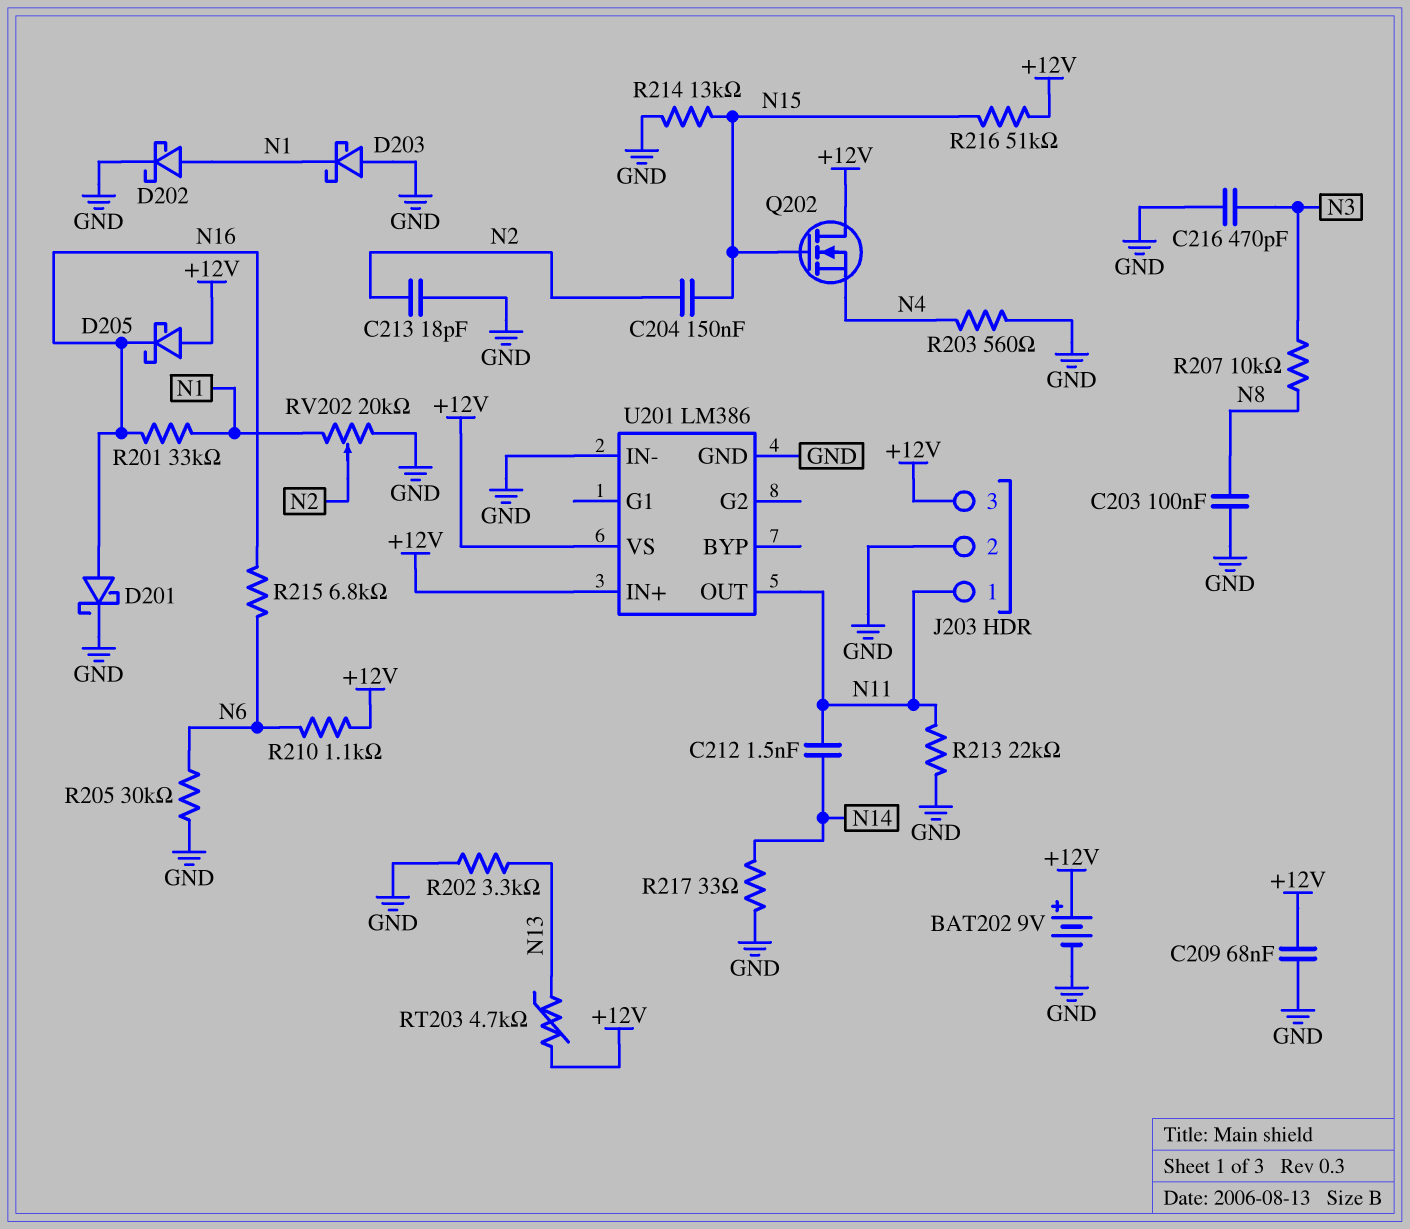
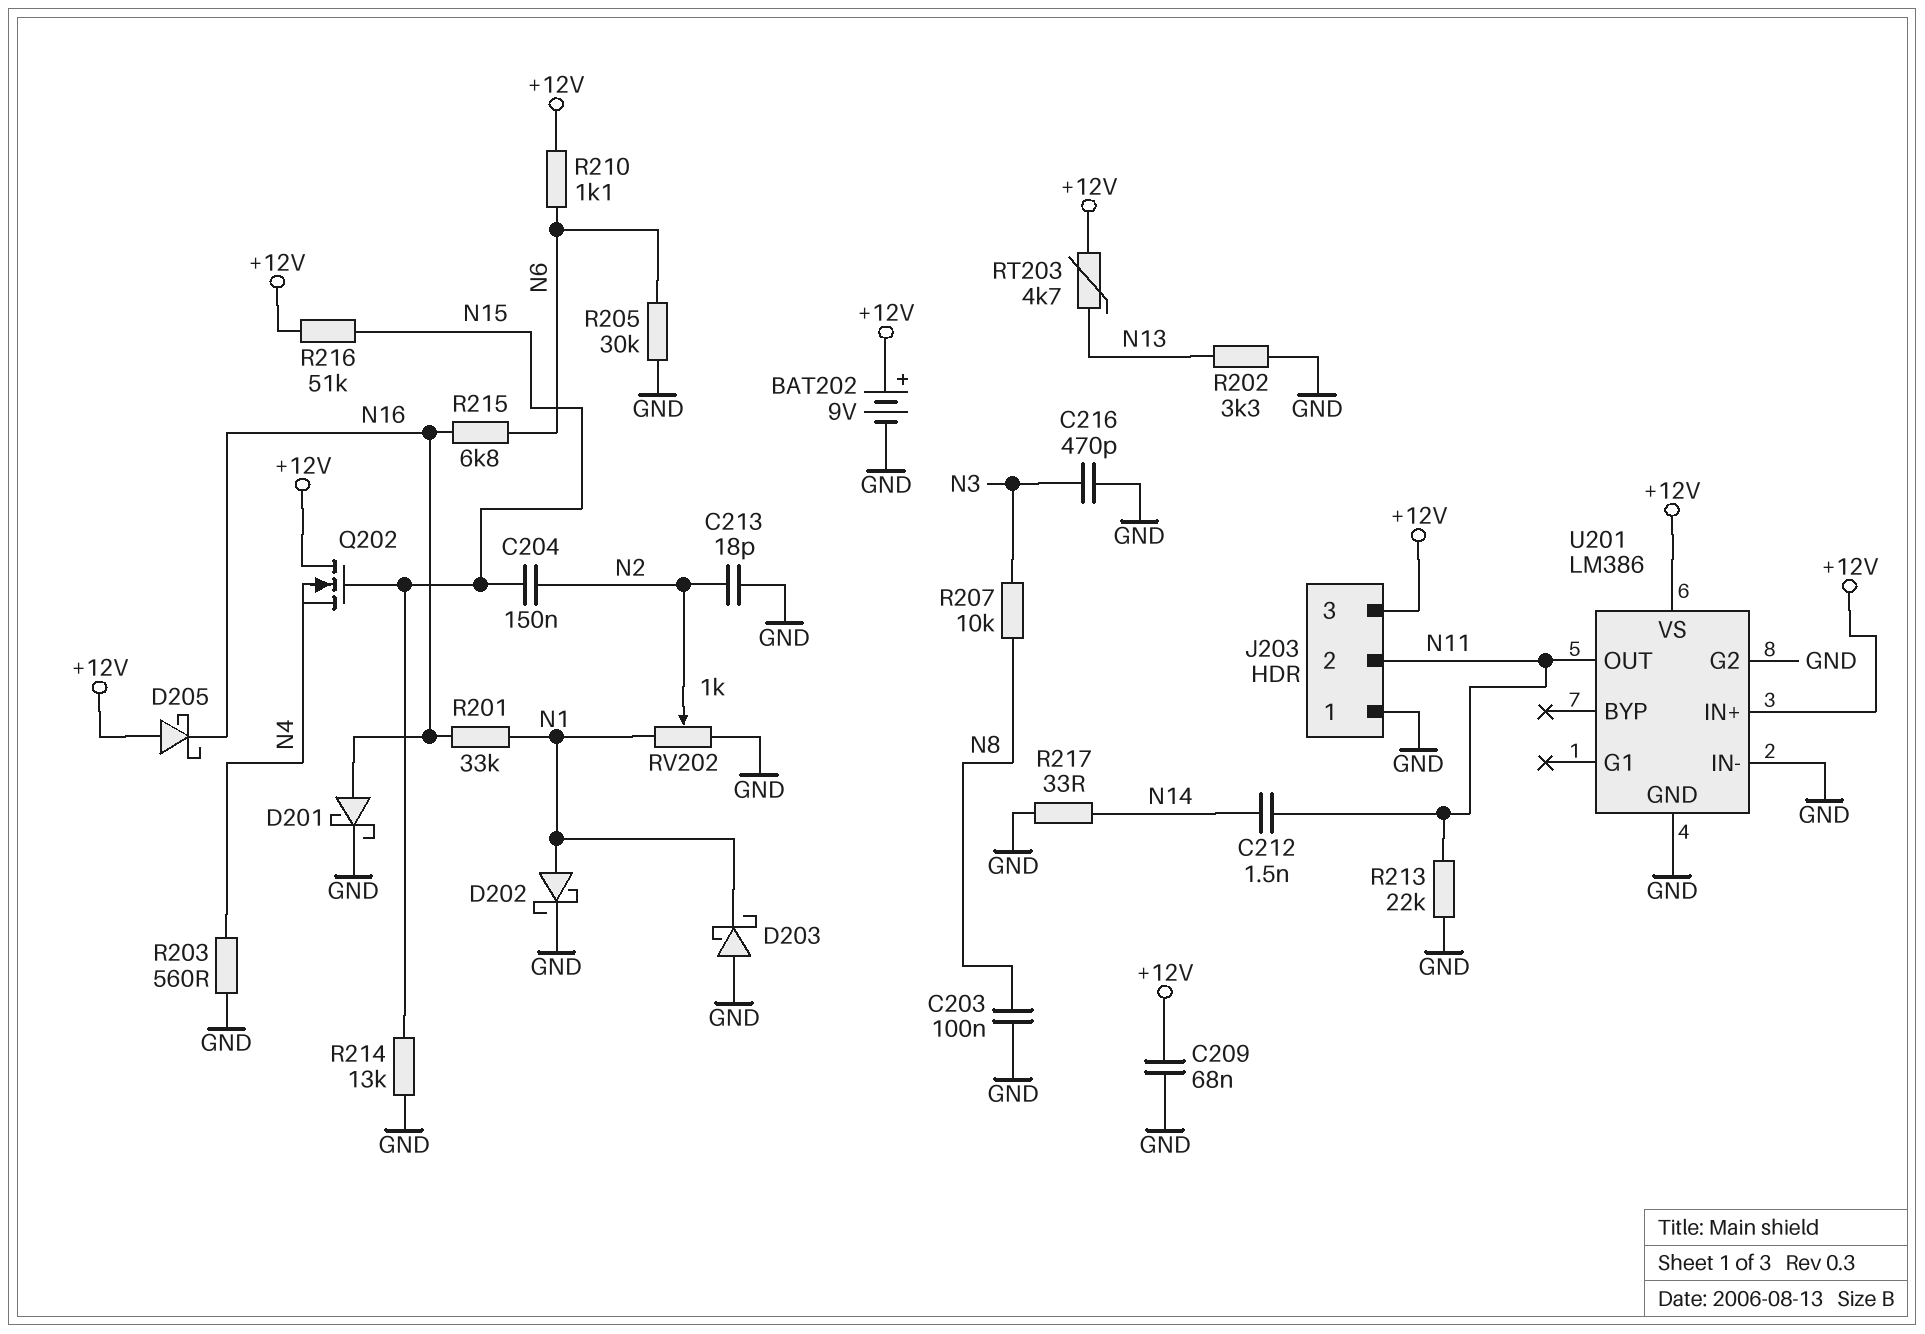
J203 pin 1: N11 -> GND
J203 pin 2: GND -> N11
RV202: 20k (GND, N1, wiper N2) -> 1k (GND, N1, wiper N2)
U201 pin G2: none -> GND

